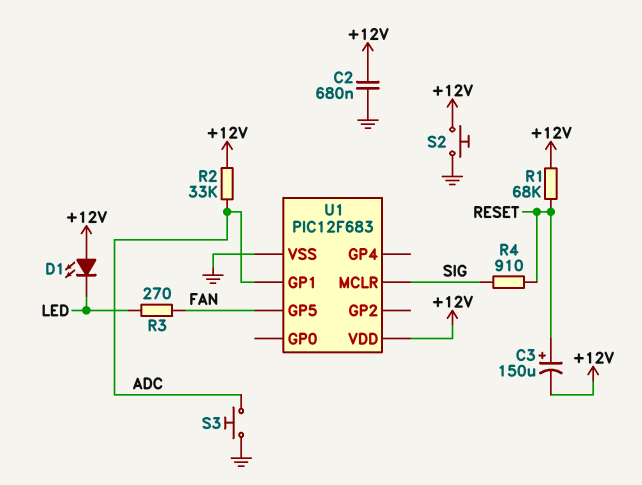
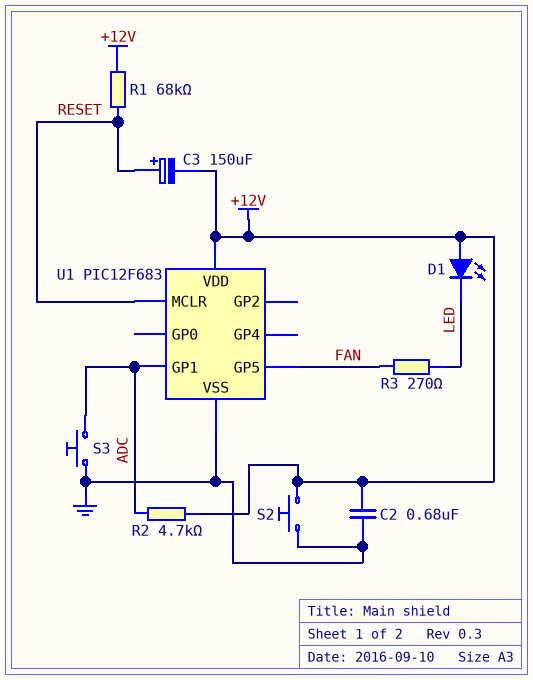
R2: 33k (+12V, ADC) -> 4.7k (+12V, ADC)
R4: 910 (RESET, SIG) -> none
U1 pin MCLR: SIG -> RESET

